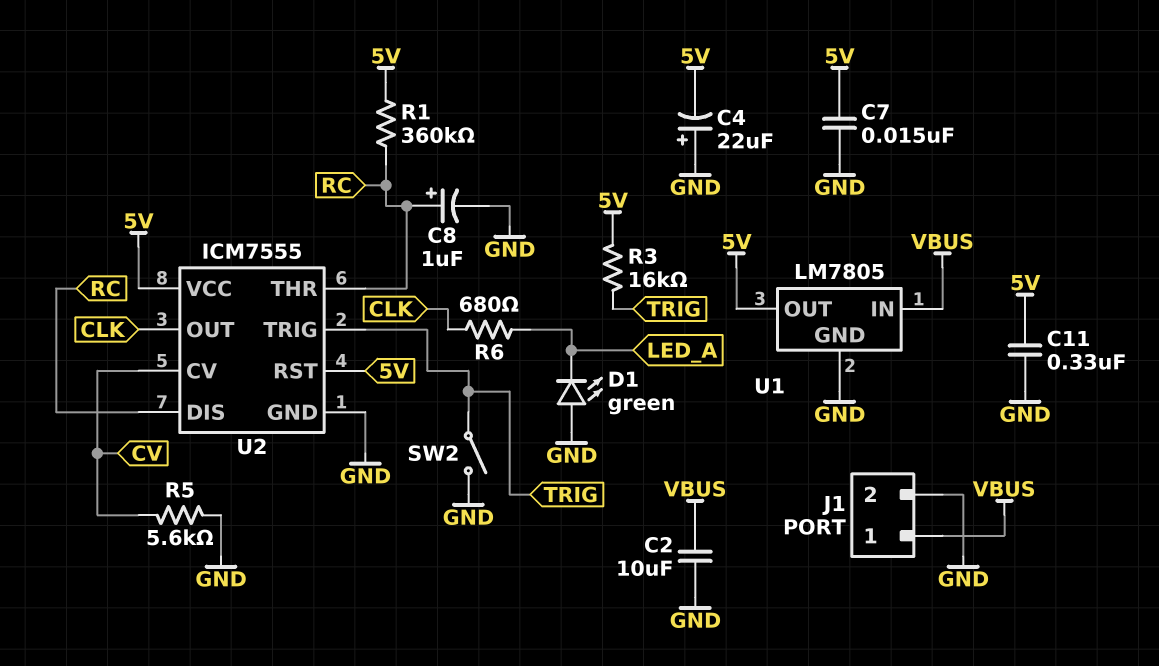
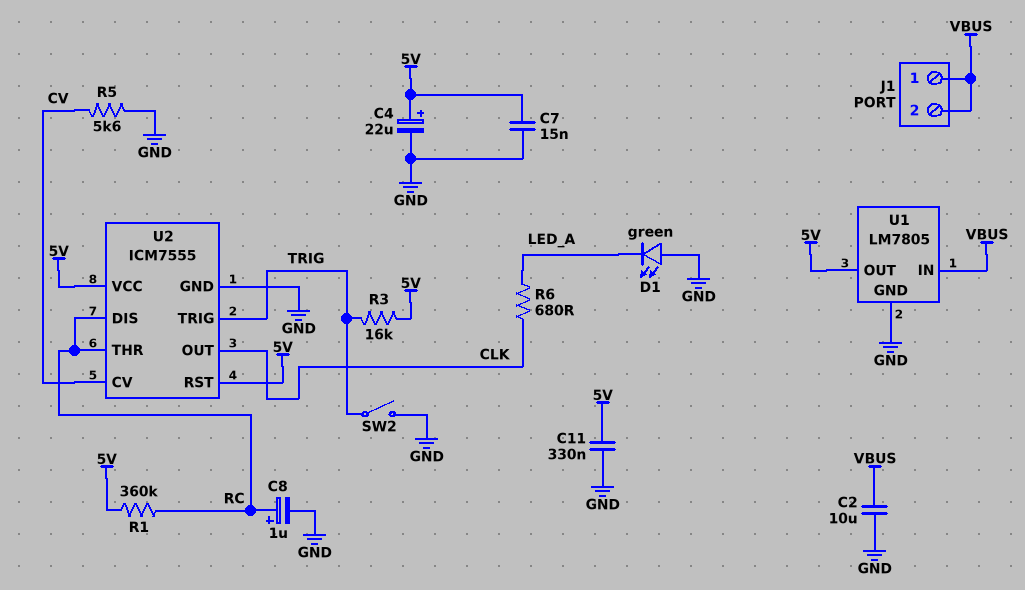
C4: 22uF (plus GND, minus 5V) -> 22uF (plus 5V, minus GND)
J1 pin 2: GND -> VBUS

